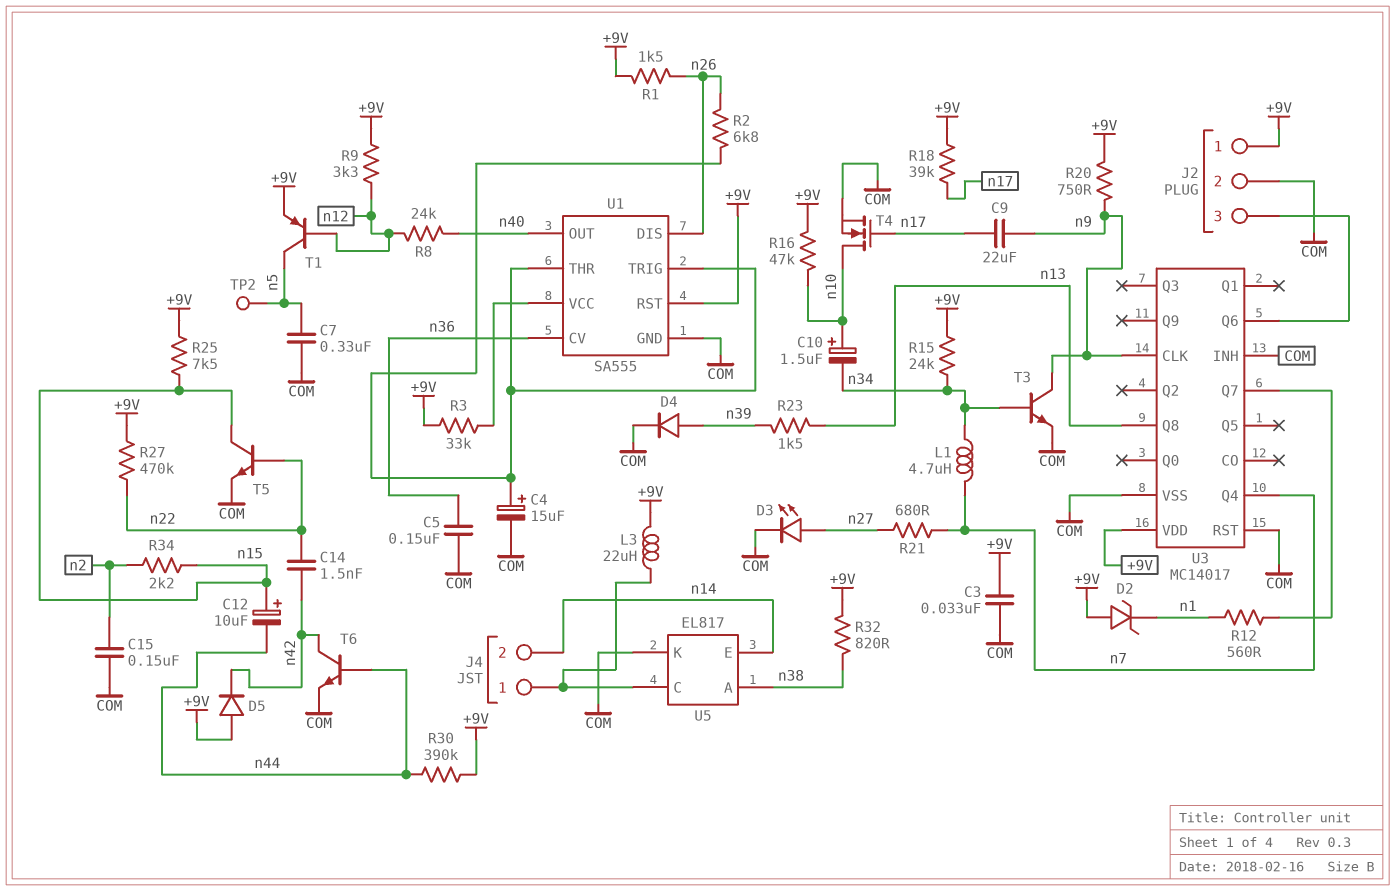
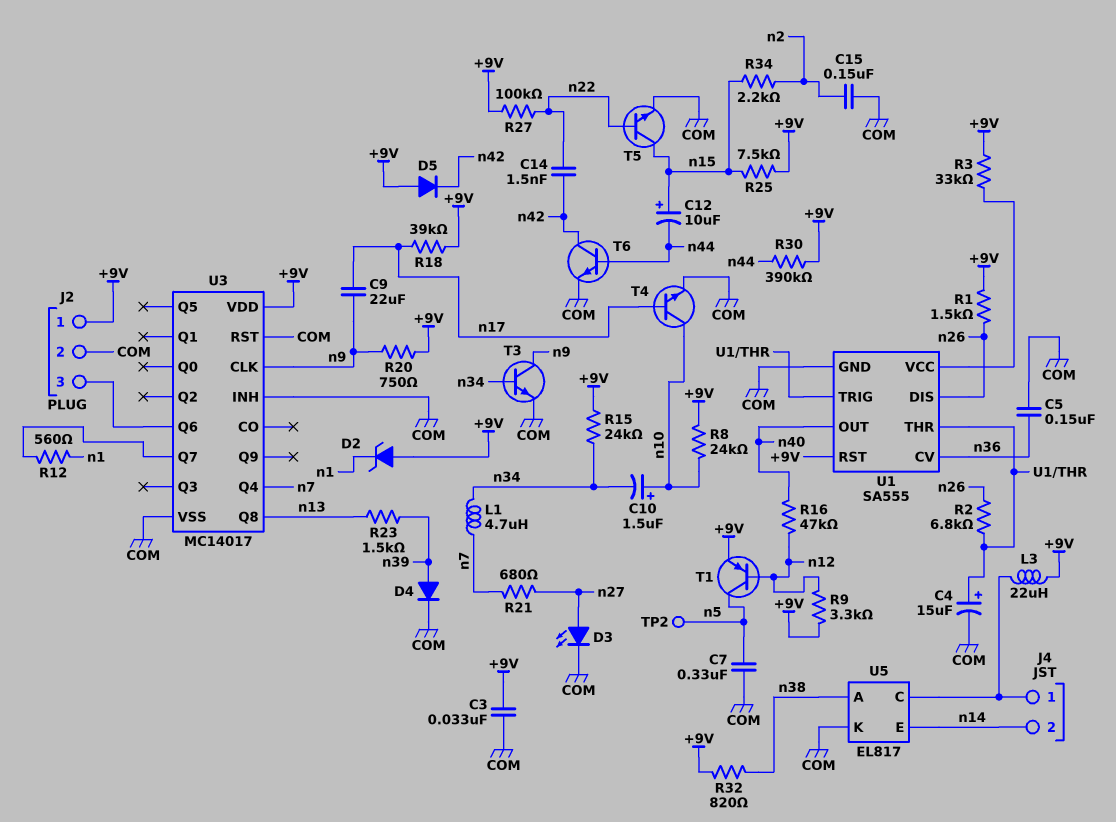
R8: 24k (n12, n40) -> 24k (+9V, n10)
R16: 47k (+9V, n10) -> 47k (n12, n40)
R27: 470k (+9V, n22) -> 100k (+9V, n22)
T4: NMOS (G n17, D n10, S COM) -> NPN (B n17, C n10, E COM)

